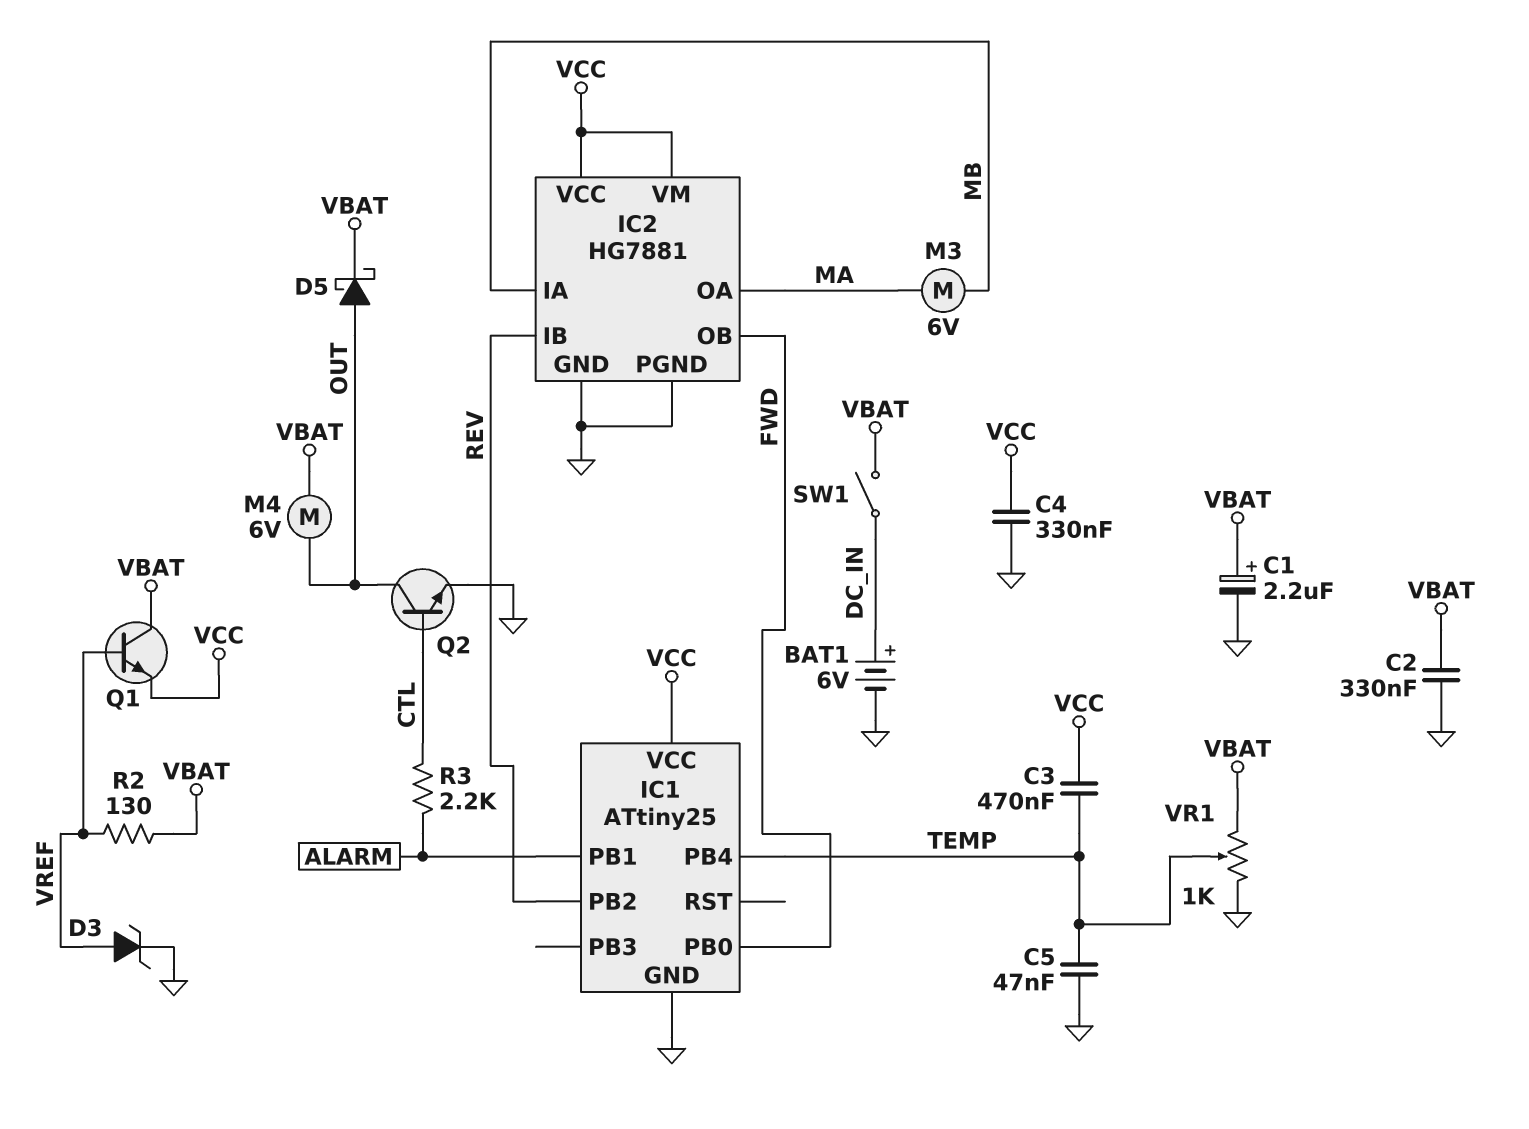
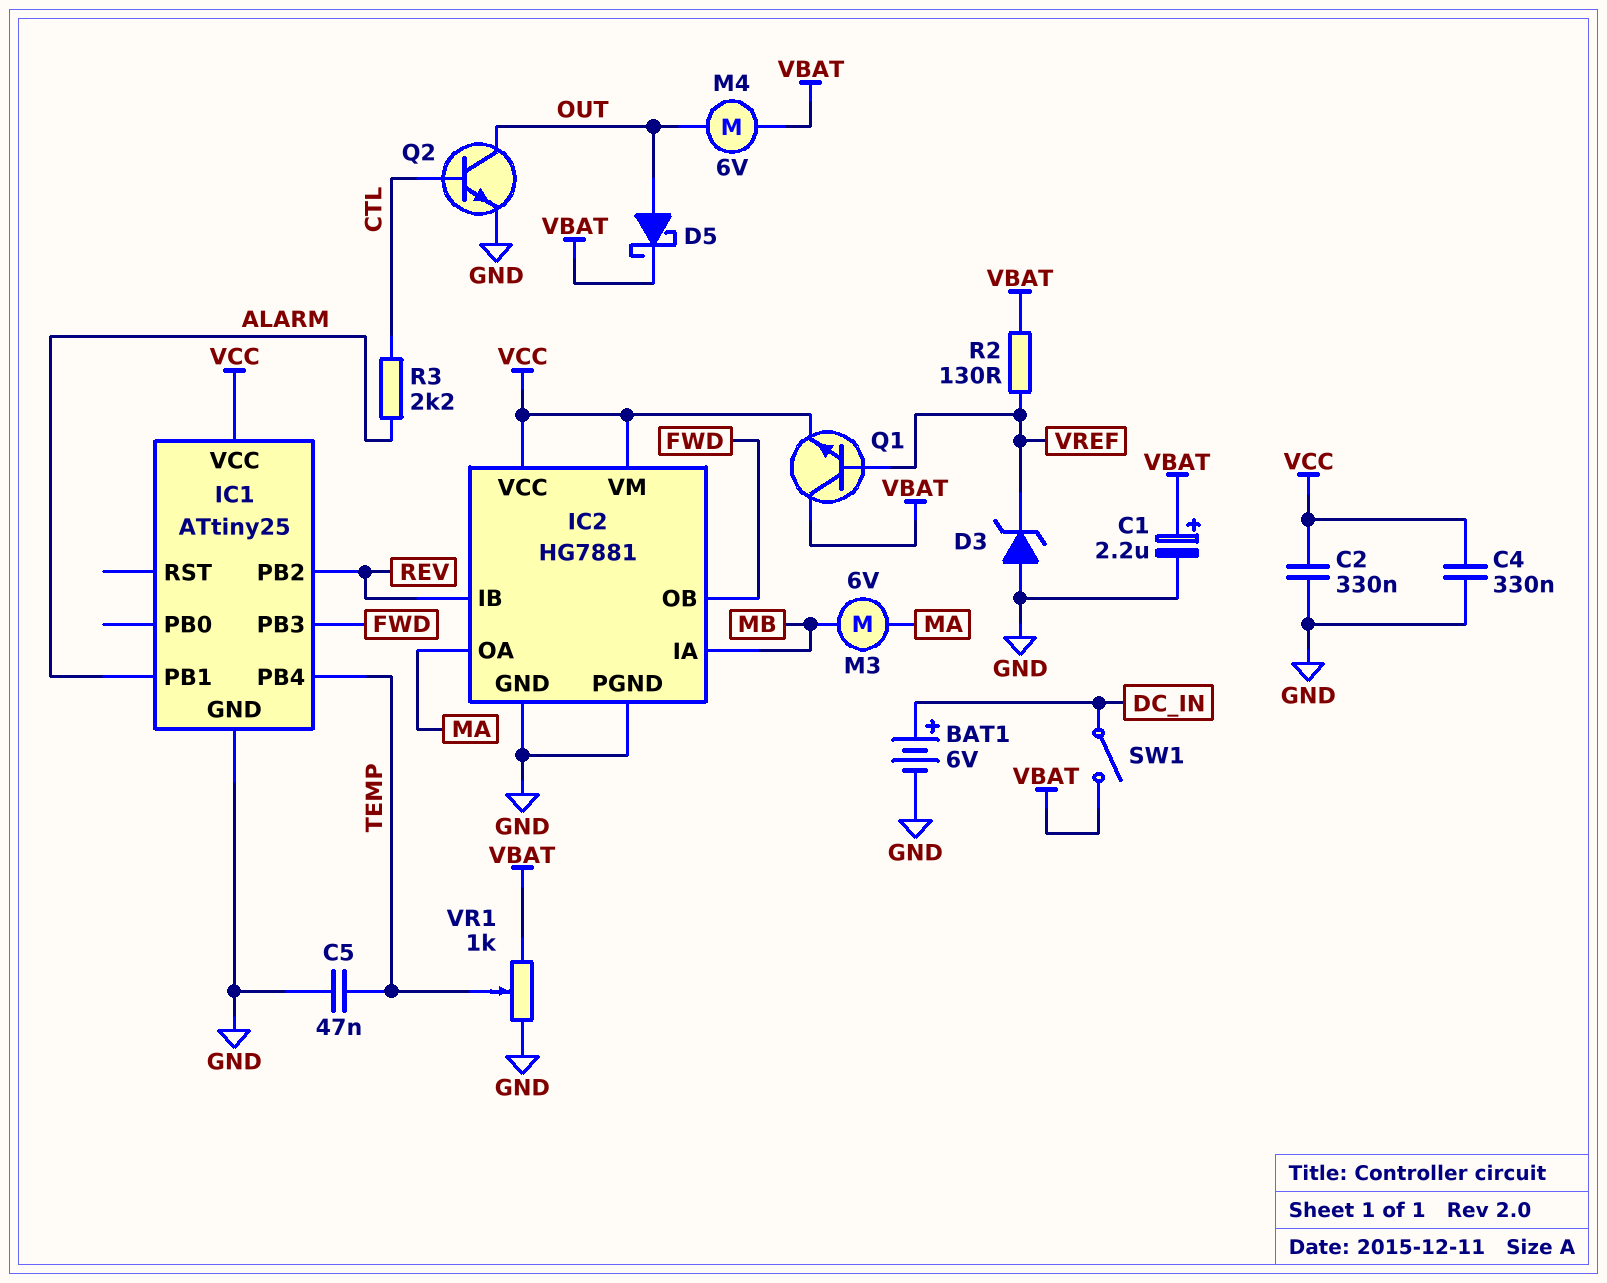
C2: 330nF (GND, VBAT) -> 330nF (GND, VCC)
C3: 470nF (TEMP, VCC) -> none
D3: zener (A VREF, K GND) -> zener (A GND, K VREF)
IC1 pin PB0: FWD -> none
IC1 pin PB3: none -> FWD

